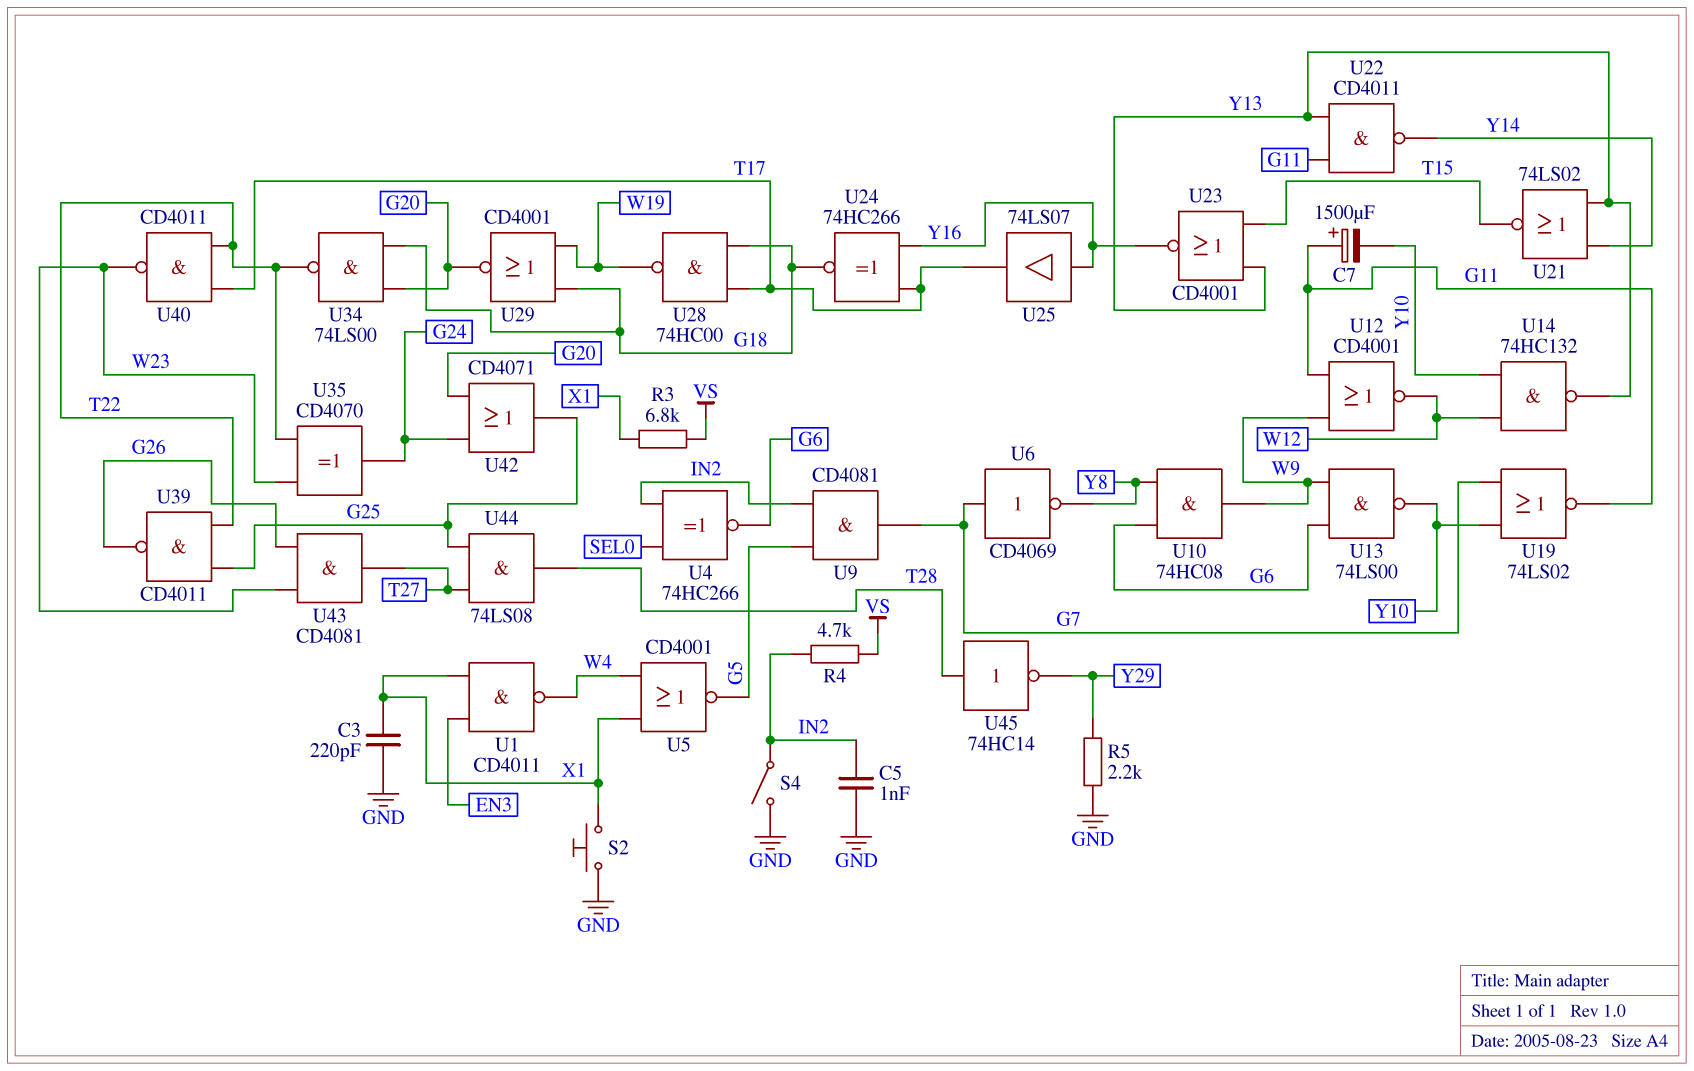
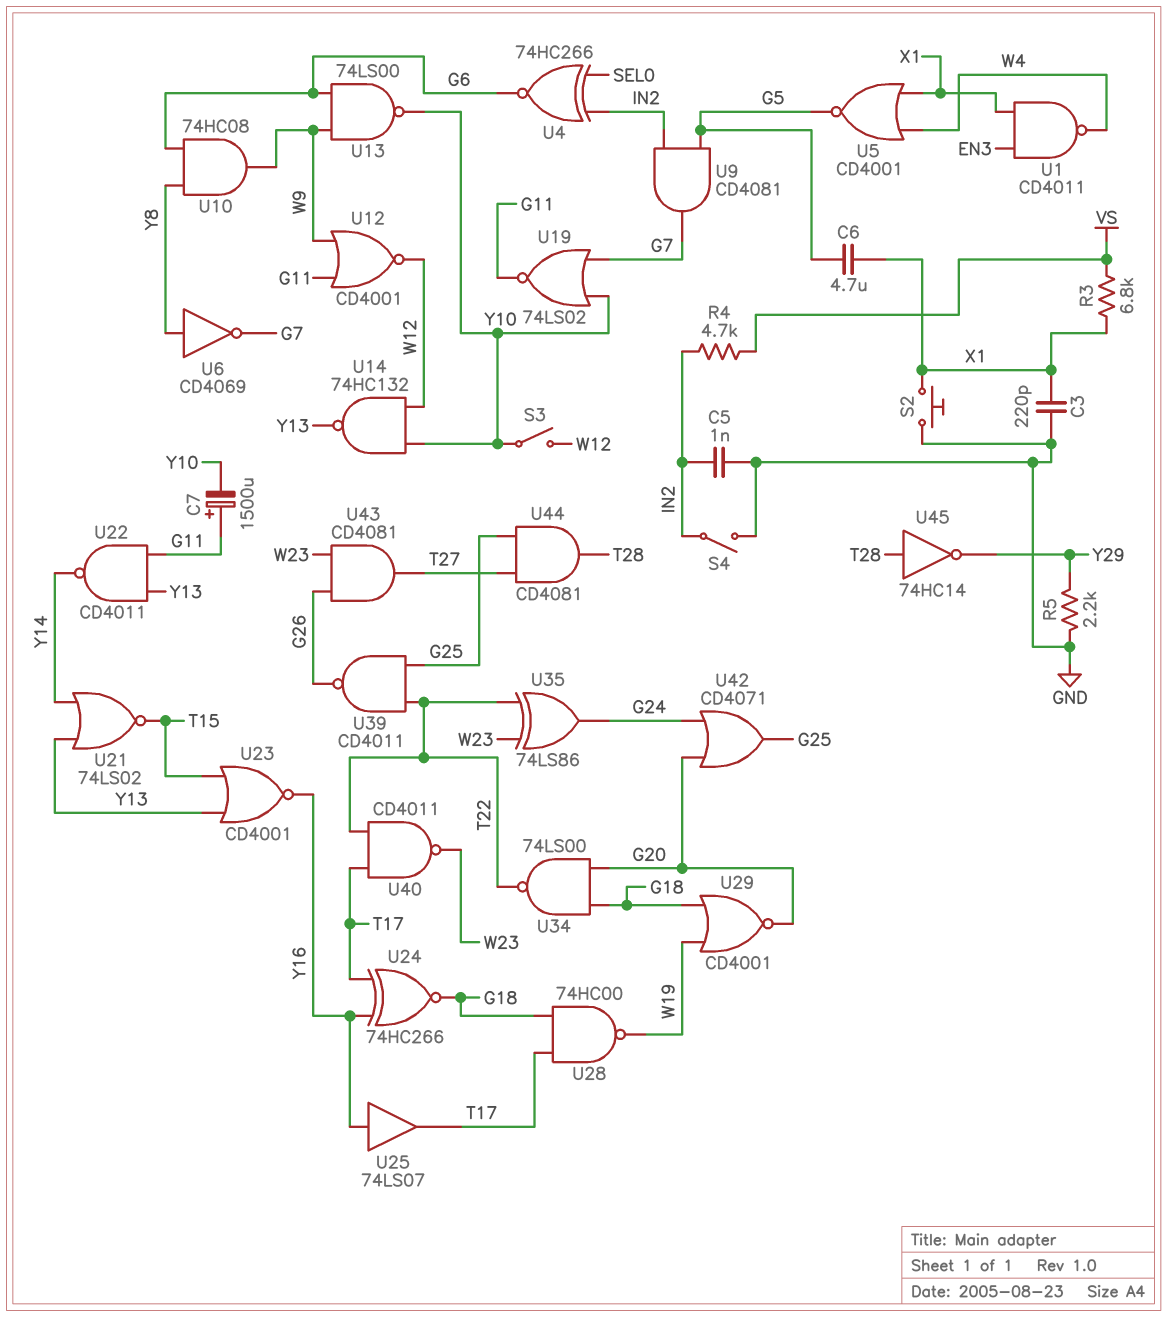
C6: none -> 4.7uF (G5, X1)
S3: none -> switch (W12, Y10)
U6: NOT CD4069 (in G7, out Y8) -> NOT CD4069 (in Y8, out G7)
U35: XOR CD4070 (in T22, in W23, out G24) -> XOR 74LS86 (in T22, in W23, out G24)
U44: AND 74LS08 (in G25, in T27, out T28) -> AND CD4081 (in G25, in T27, out T28)

